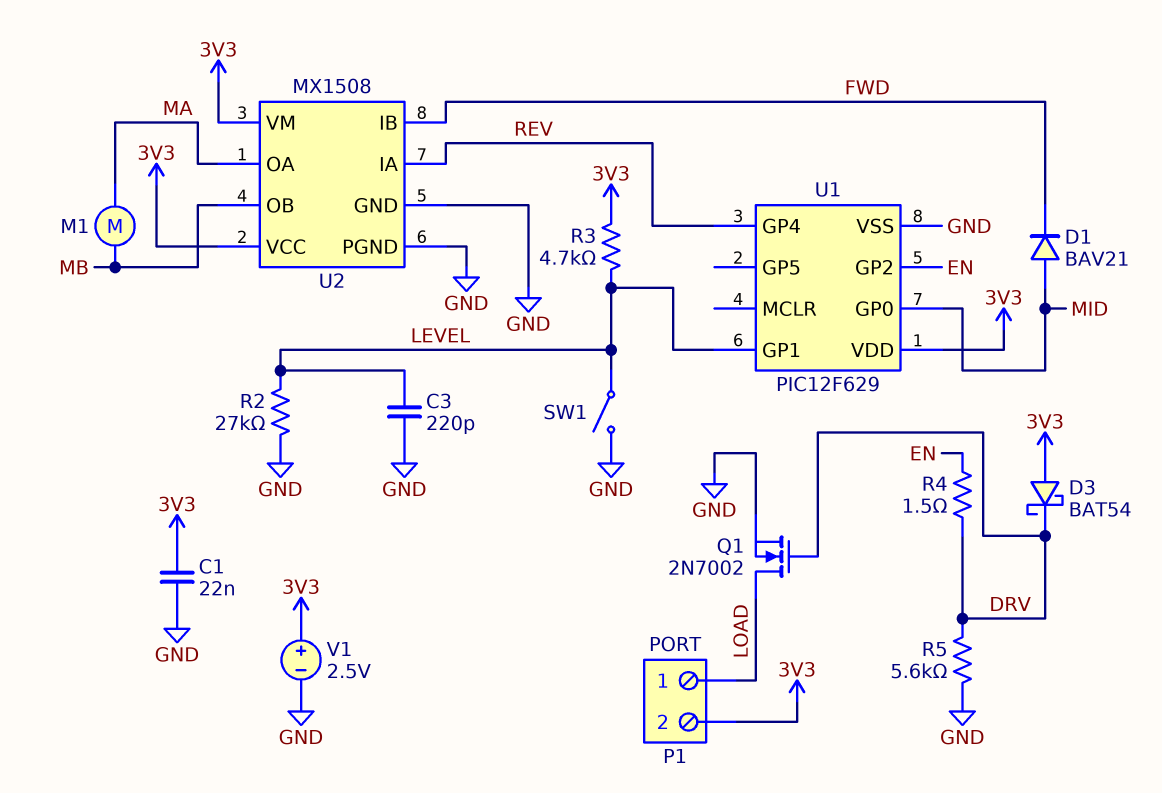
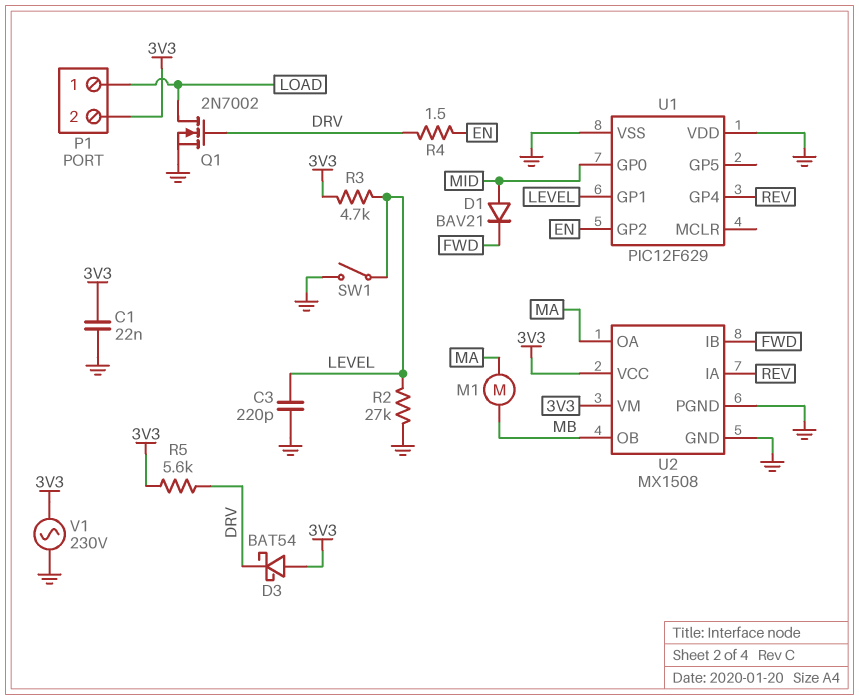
R5: 5.6k (DRV, GND) -> 5.6k (3V3, DRV)
U1 pin VDD: 3V3 -> GND
V1: 2.5V (plus 3V3, minus GND) -> AC 230V (3V3, GND)

